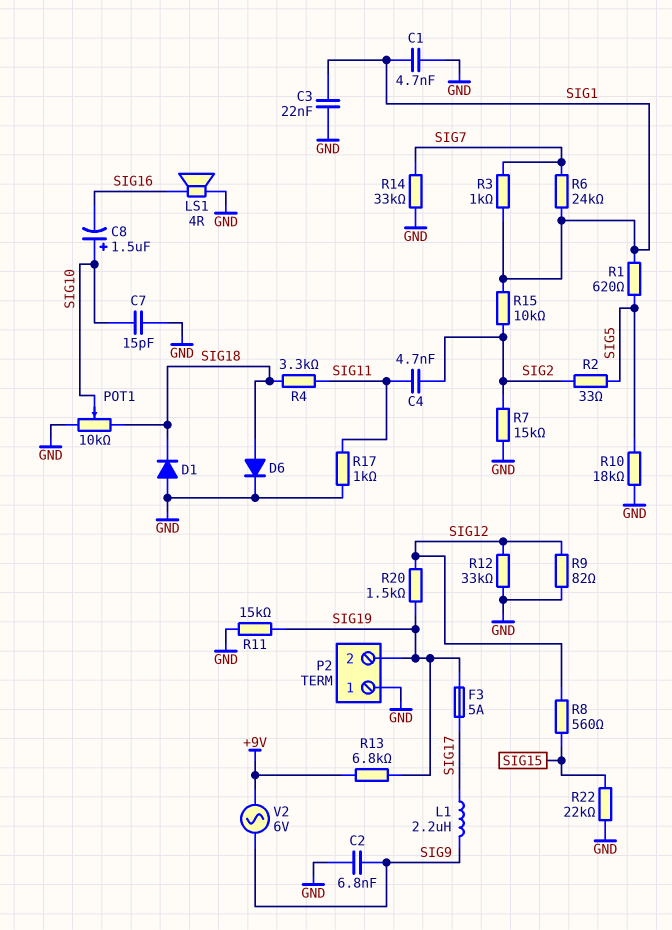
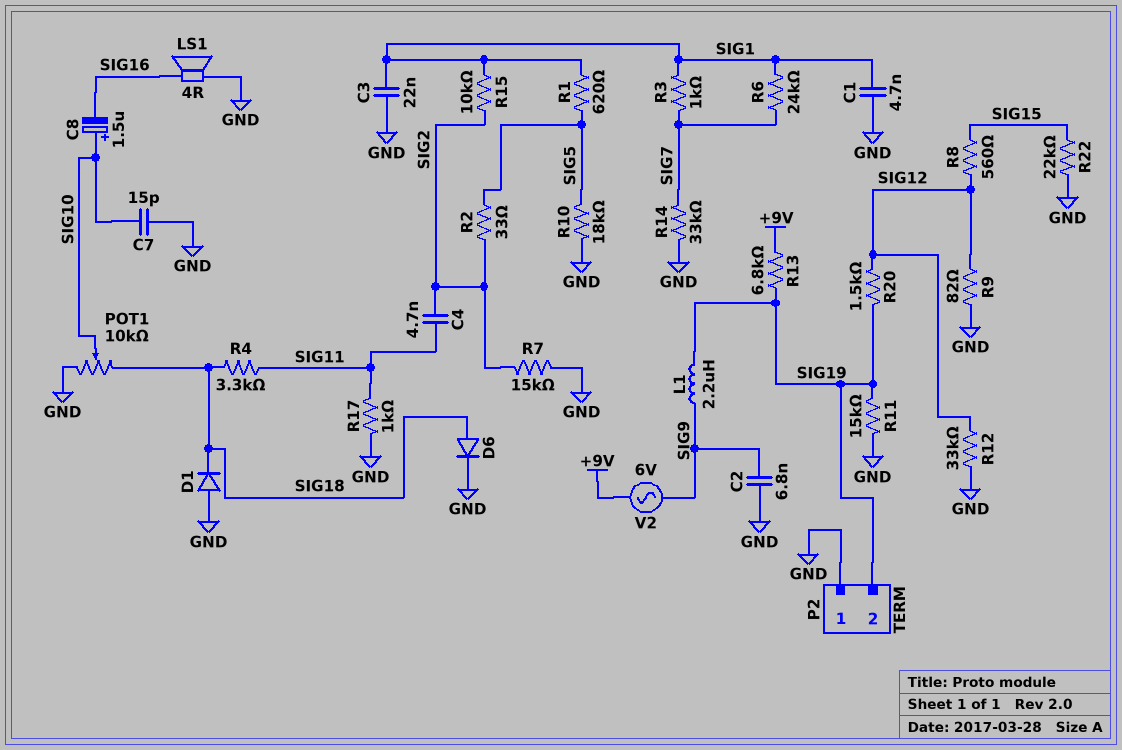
F3: 5A (SIG17, SIG19) -> none
L1: 2.2uH (SIG9, SIG17) -> 2.2uH (SIG9, SIG19)

